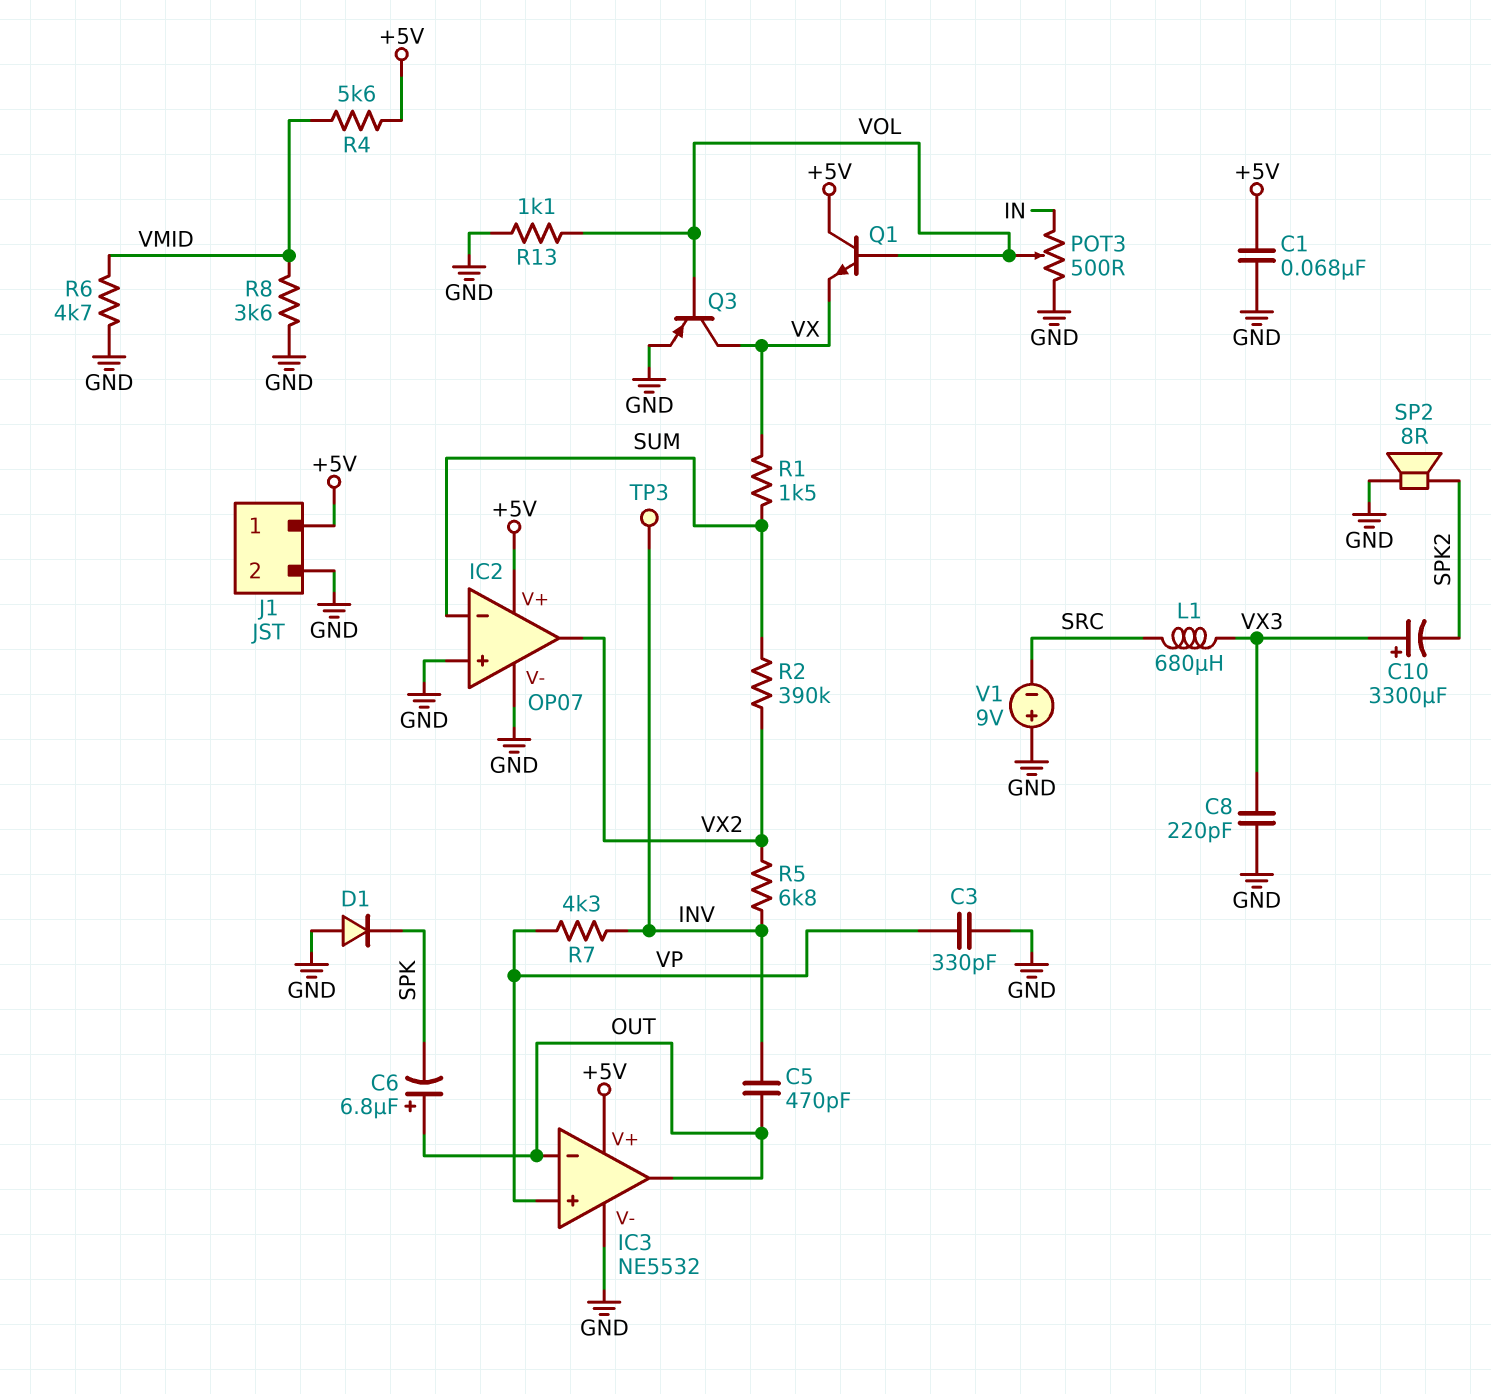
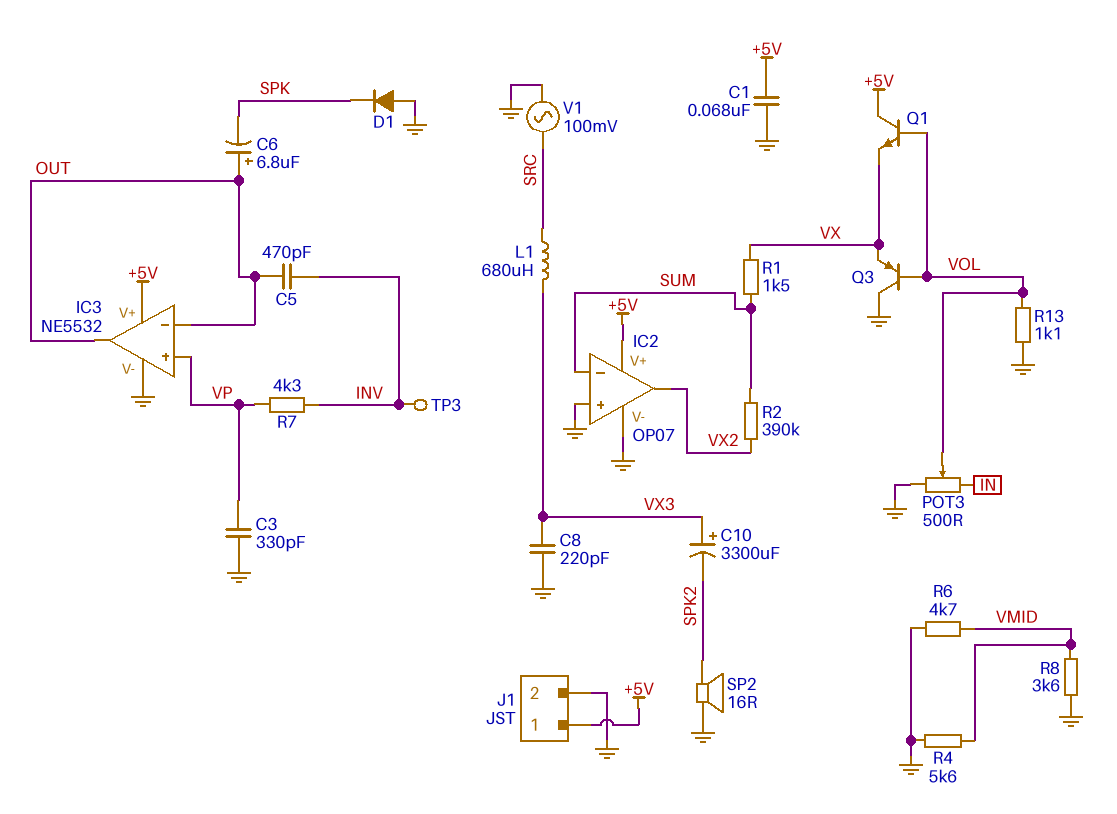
Q3: PNP (B VOL, C VX, E GND) -> PNP (B VOL, C GND, E VX)
R4: 5.6k (+5V, VMID) -> 5.6k (GND, VMID)
R5: 6.8k (INV, VX2) -> none
SP2: speaker 8R (GND, SPK2) -> speaker 16R (GND, SPK2)
V1: 9V (plus GND, minus SRC) -> AC 100mV (GND, SRC)

